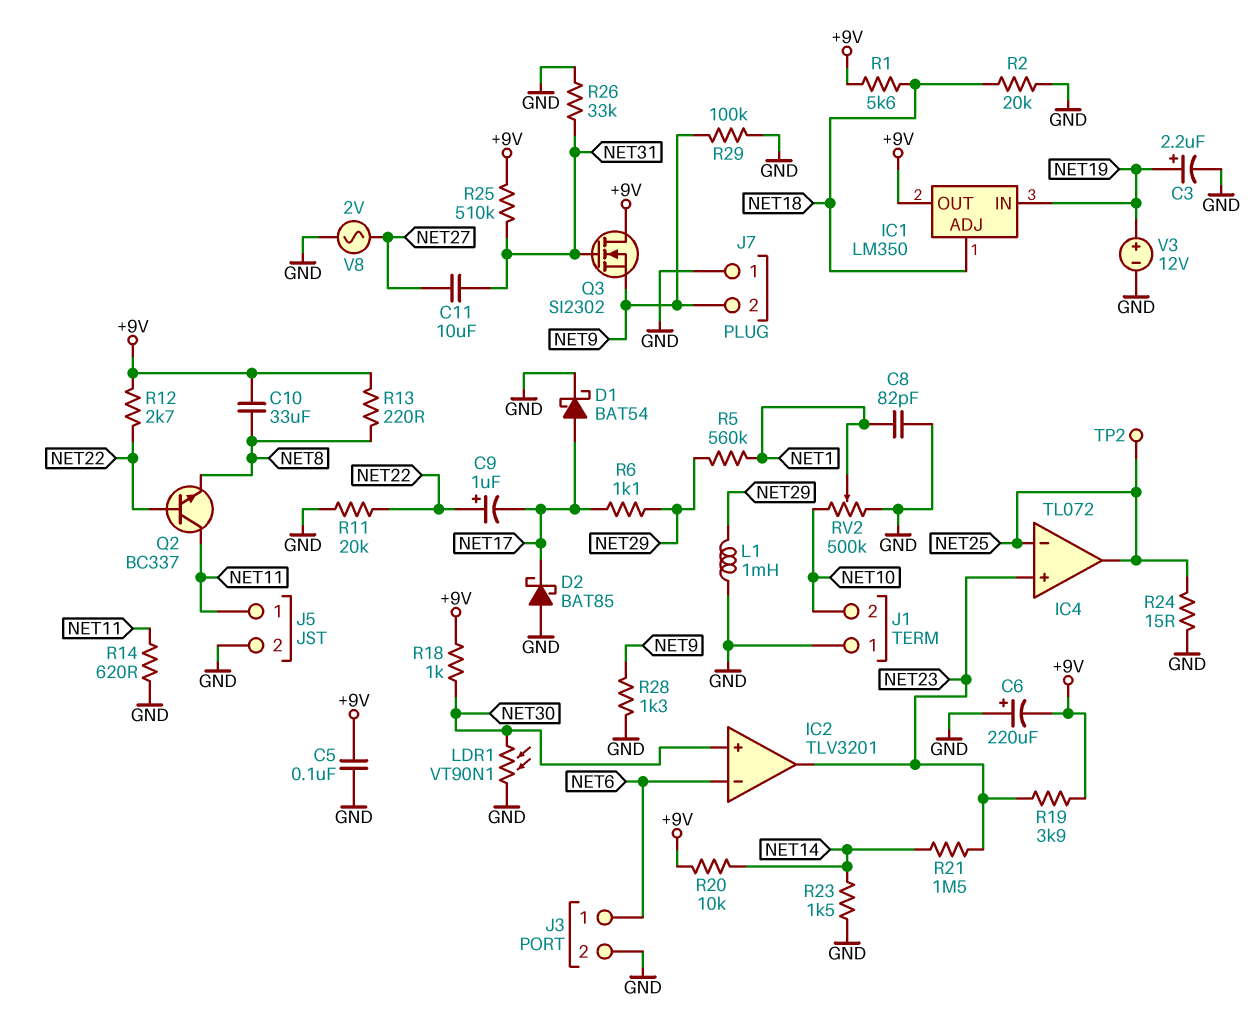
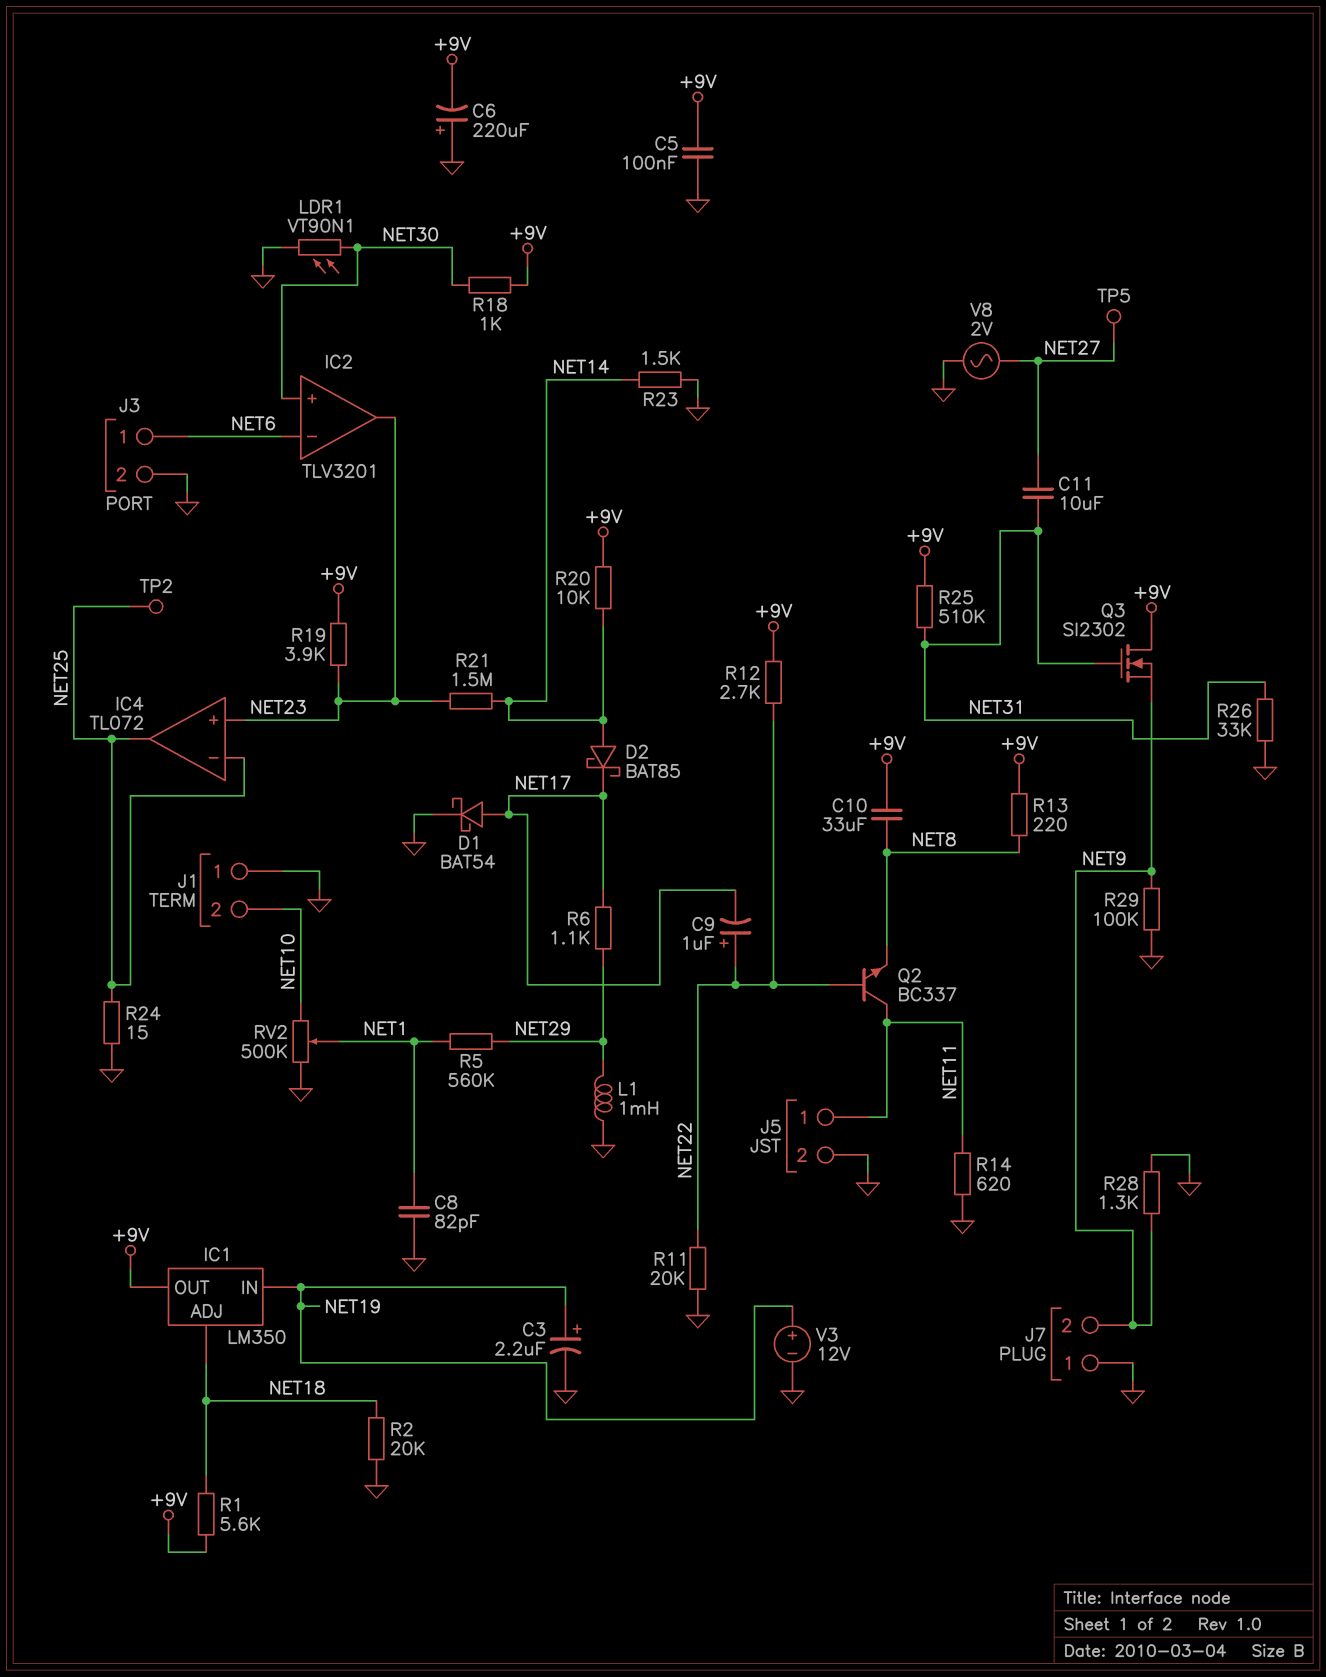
D2: schottky BAT85 (A GND, K NET17) -> schottky BAT85 (A NET14, K NET17)
TP5: none -> test point (NET27)

